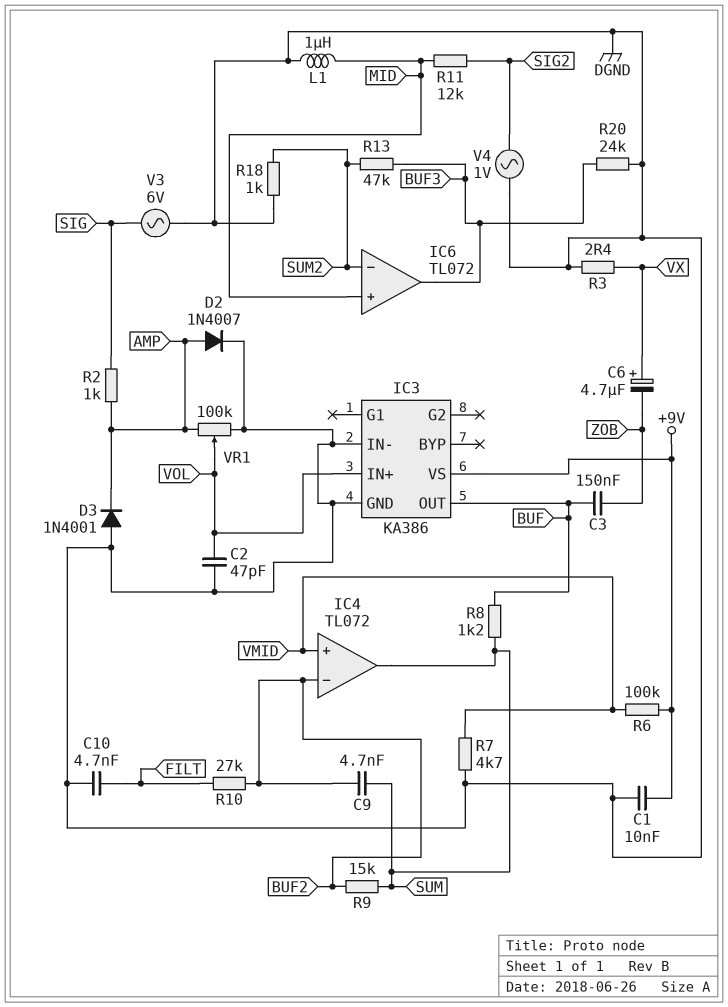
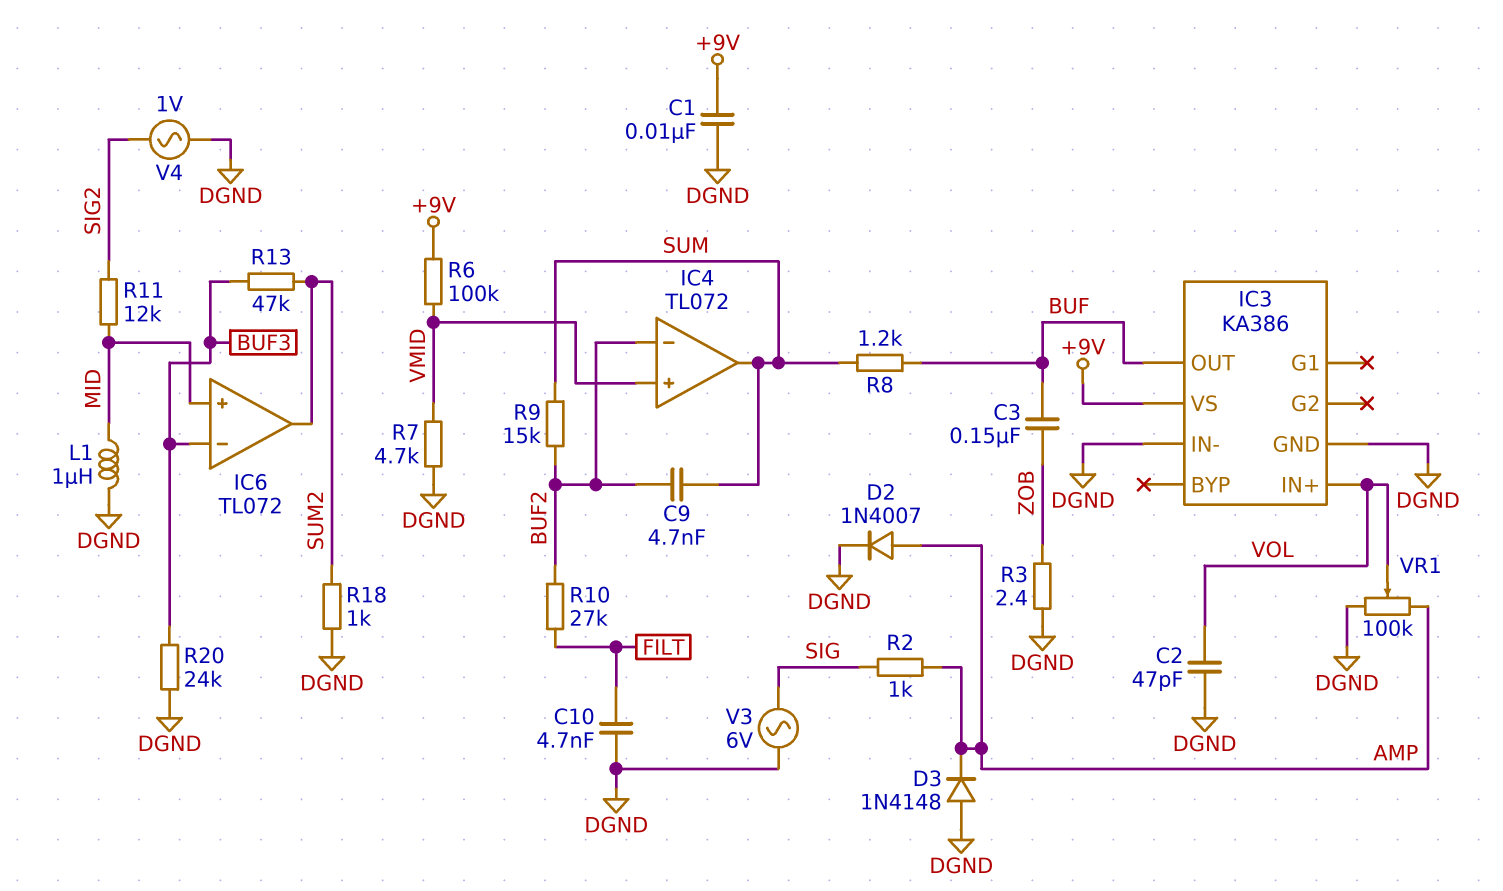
C6: 4.7uF (plus VX, minus ZOB) -> none
D3: diode 1N4001 (A DGND, K AMP) -> diode 1N4148 (A DGND, K AMP)
IC6 pin in-: SUM2 -> BUF3
IC6 pin out: BUF3 -> SUM2
R3: 2.4 (DGND, VX) -> 2.4 (DGND, ZOB)

